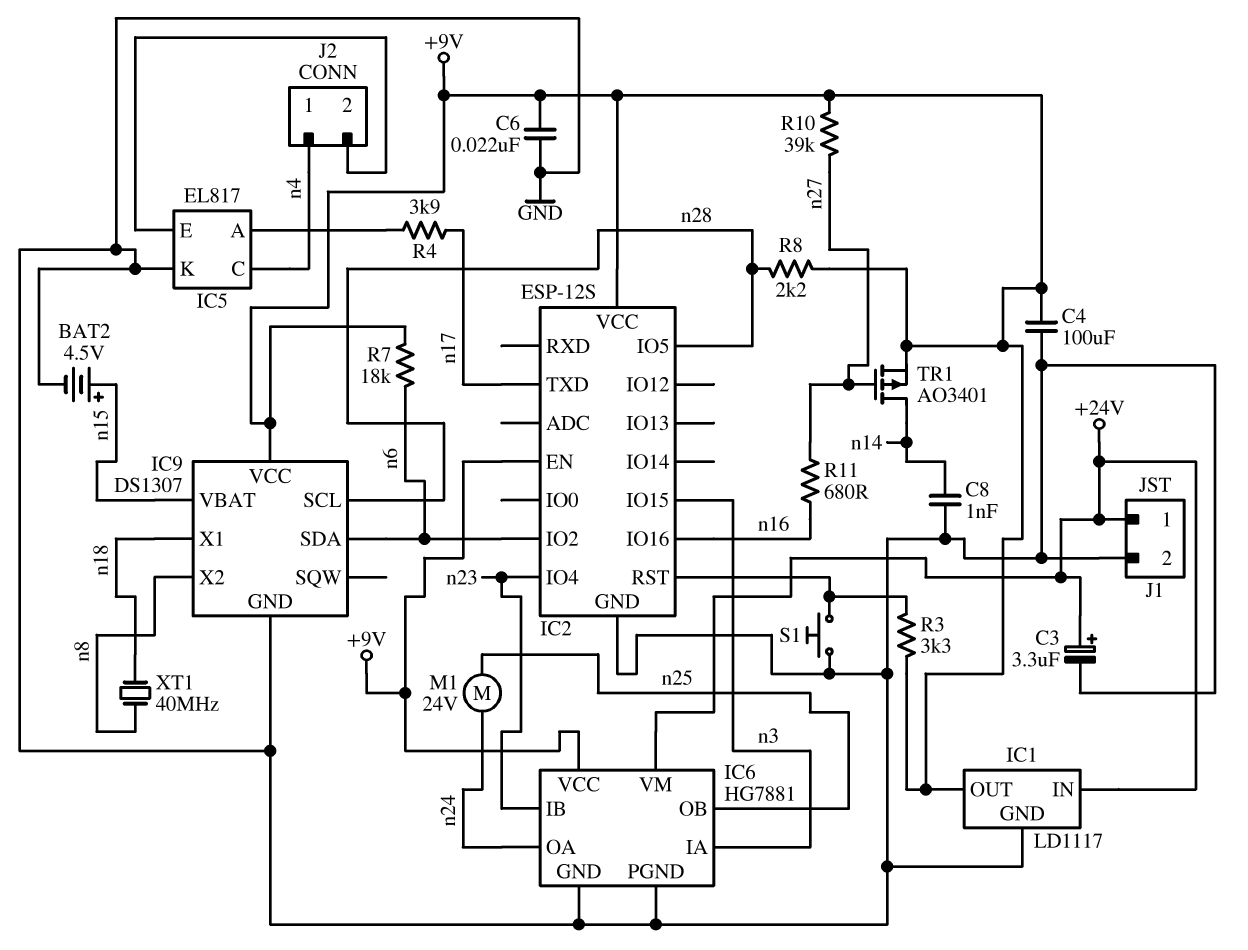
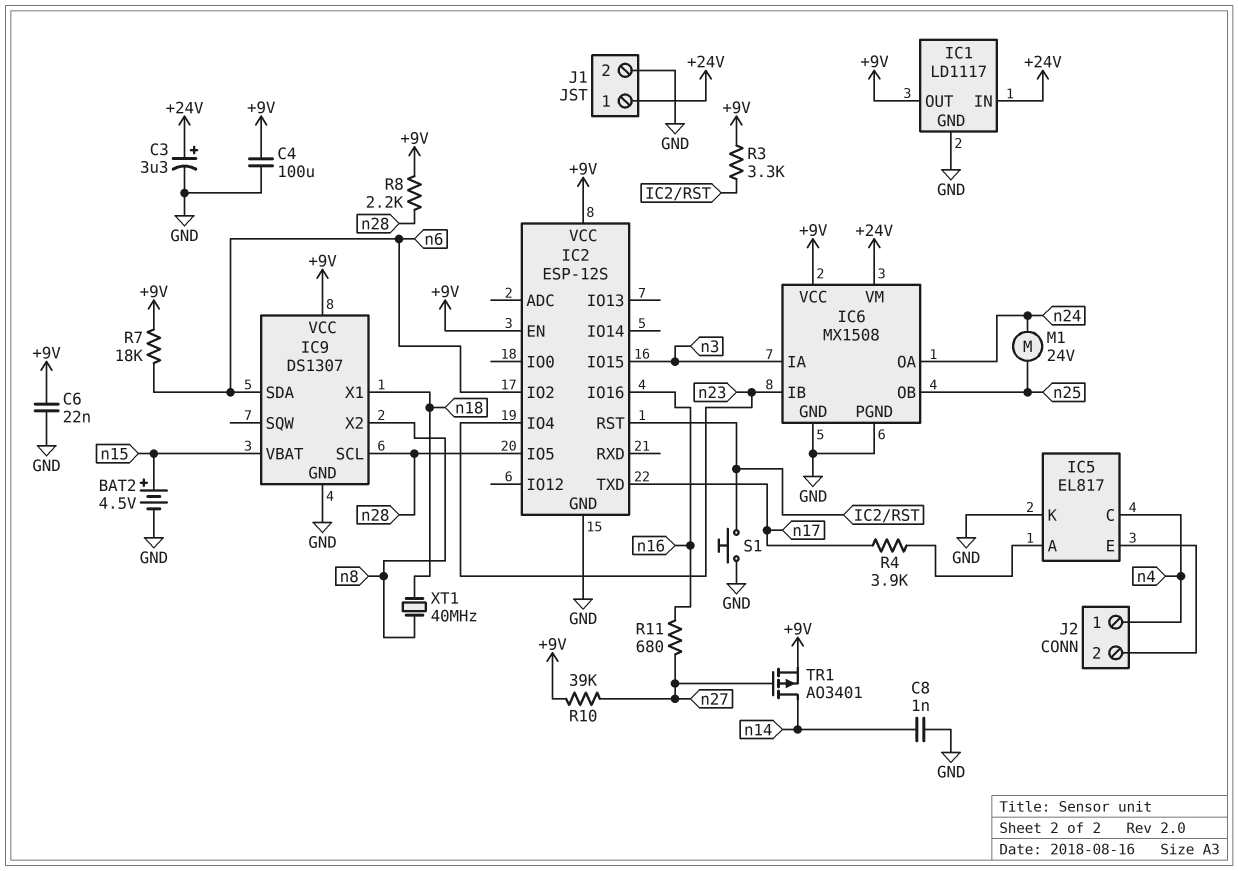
IC6: HG7881 -> MX1508

